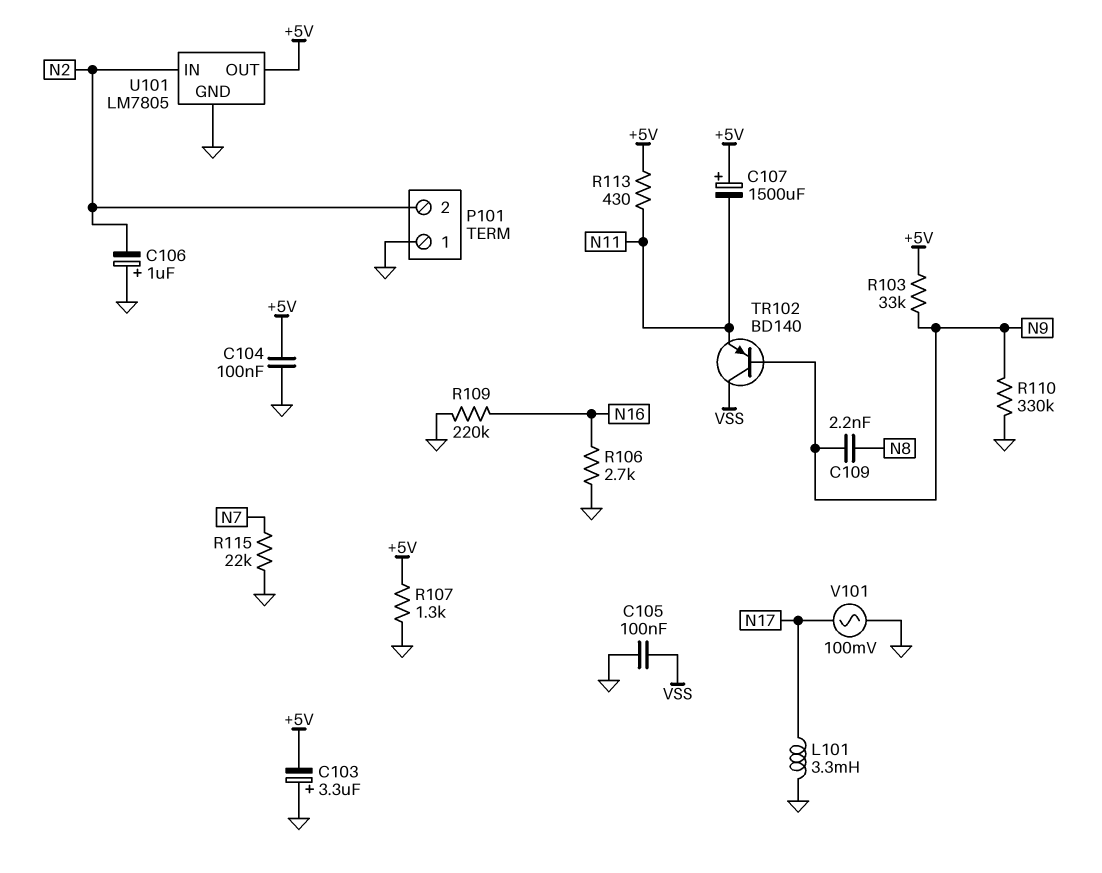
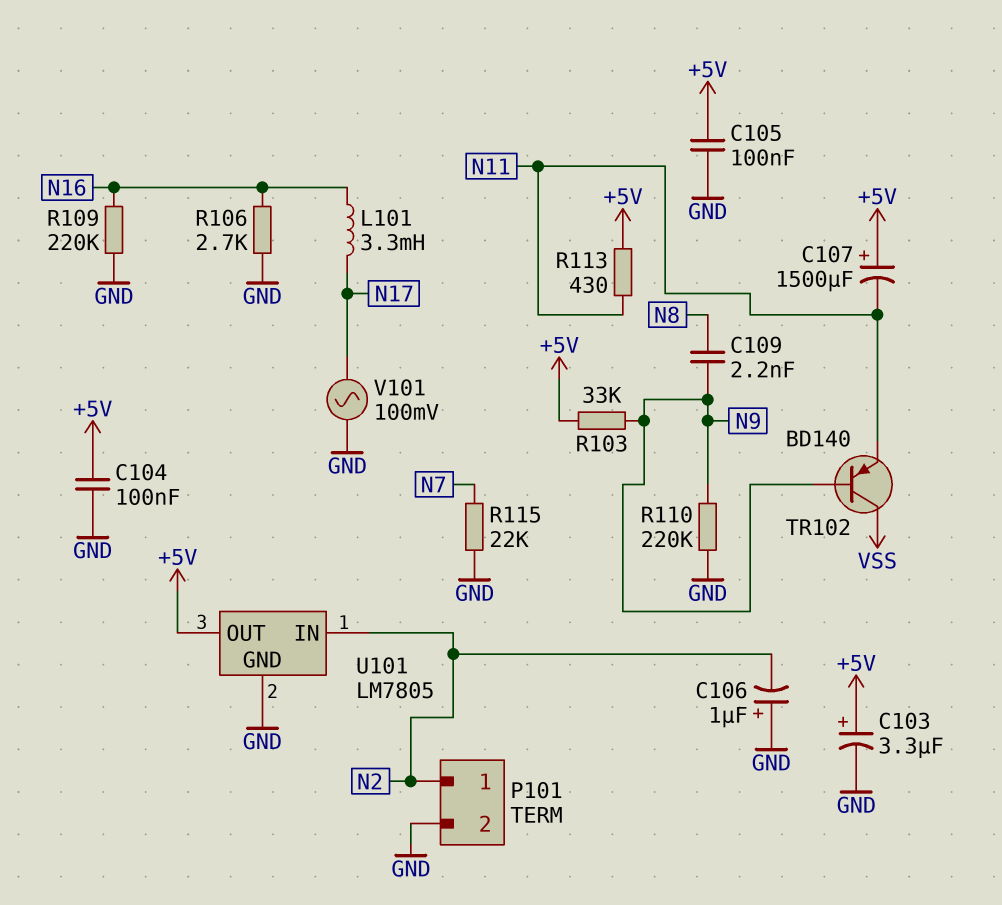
C103: 3.3uF (plus GND, minus +5V) -> 3.3uF (plus +5V, minus GND)
C105: 100nF (GND, VSS) -> 100nF (+5V, GND)
L101: 3.3mH (GND, N17) -> 3.3mH (N16, N17)
P101 pin 1: GND -> N2
P101 pin 2: N2 -> GND
R107: 1.3k (+5V, GND) -> none
R110: 330k (GND, N9) -> 220k (GND, N9)

